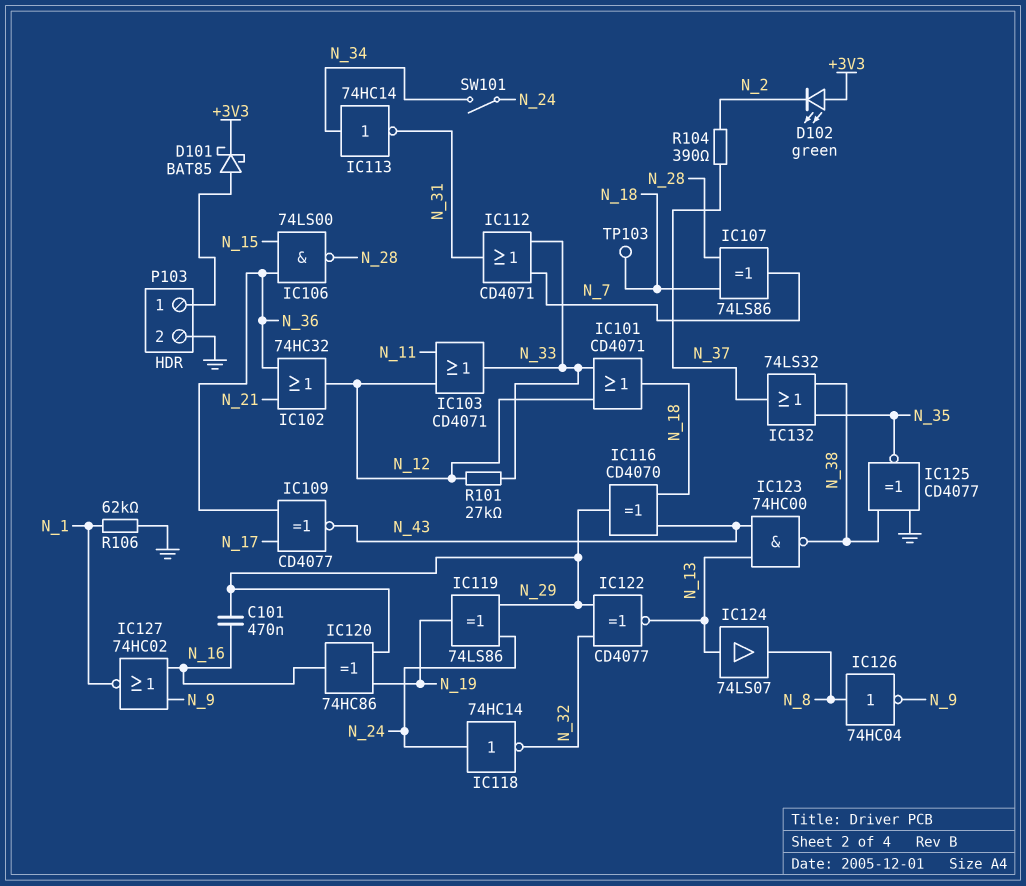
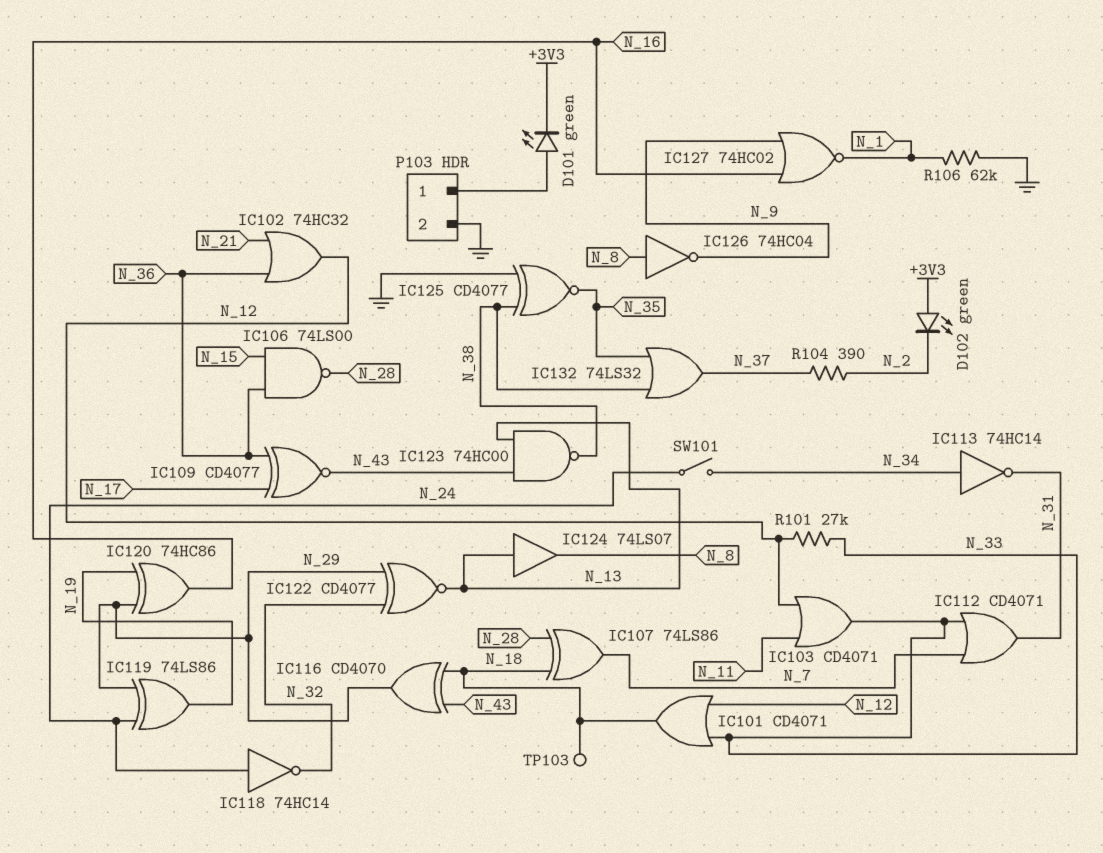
C101: 470nF (N_16, N_29) -> none
D101: schottky BAT85 (A P103/1, K +3V3) -> LED green (A P103/1, K +3V3)

